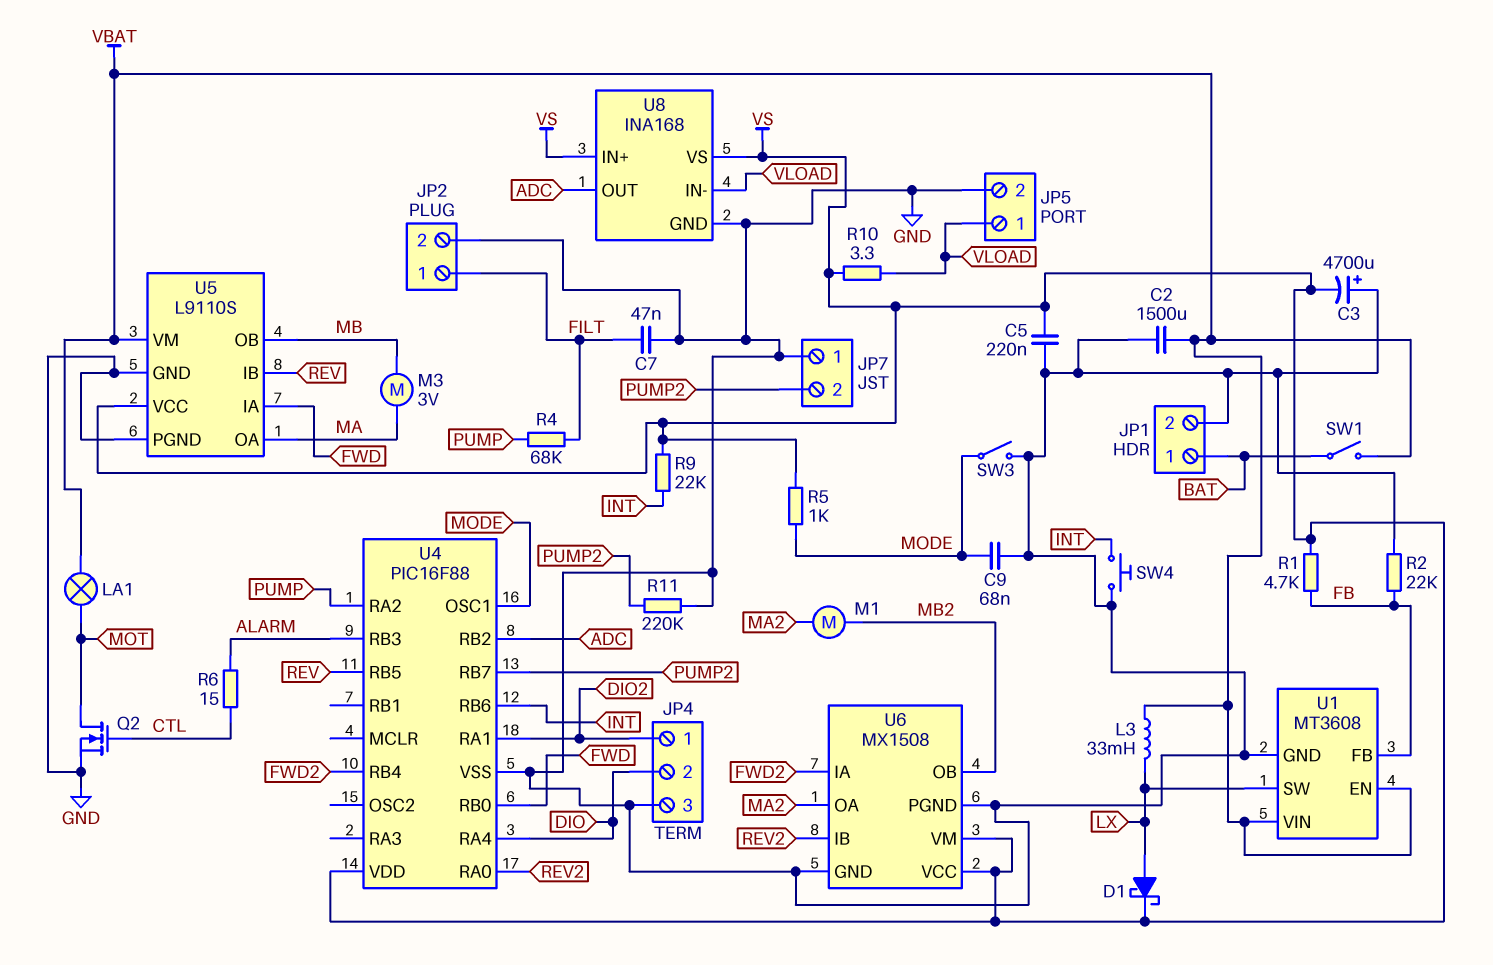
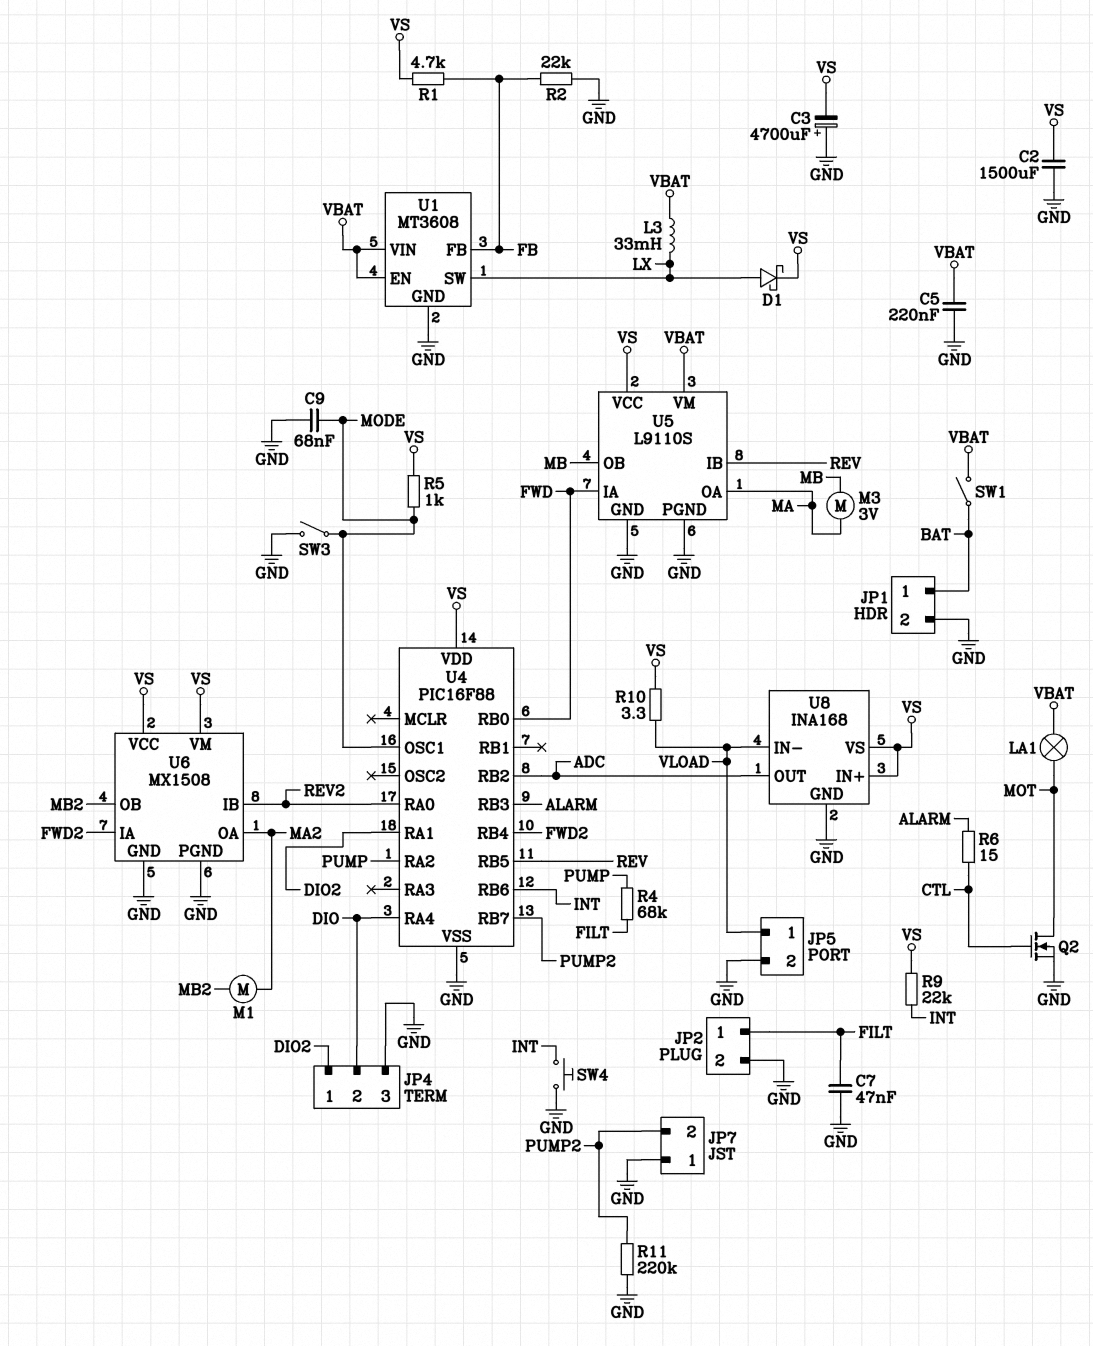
C2: 1500uF (GND, VBAT) -> 1500uF (GND, VS)
C5: 220nF (GND, VS) -> 220nF (GND, VBAT)

